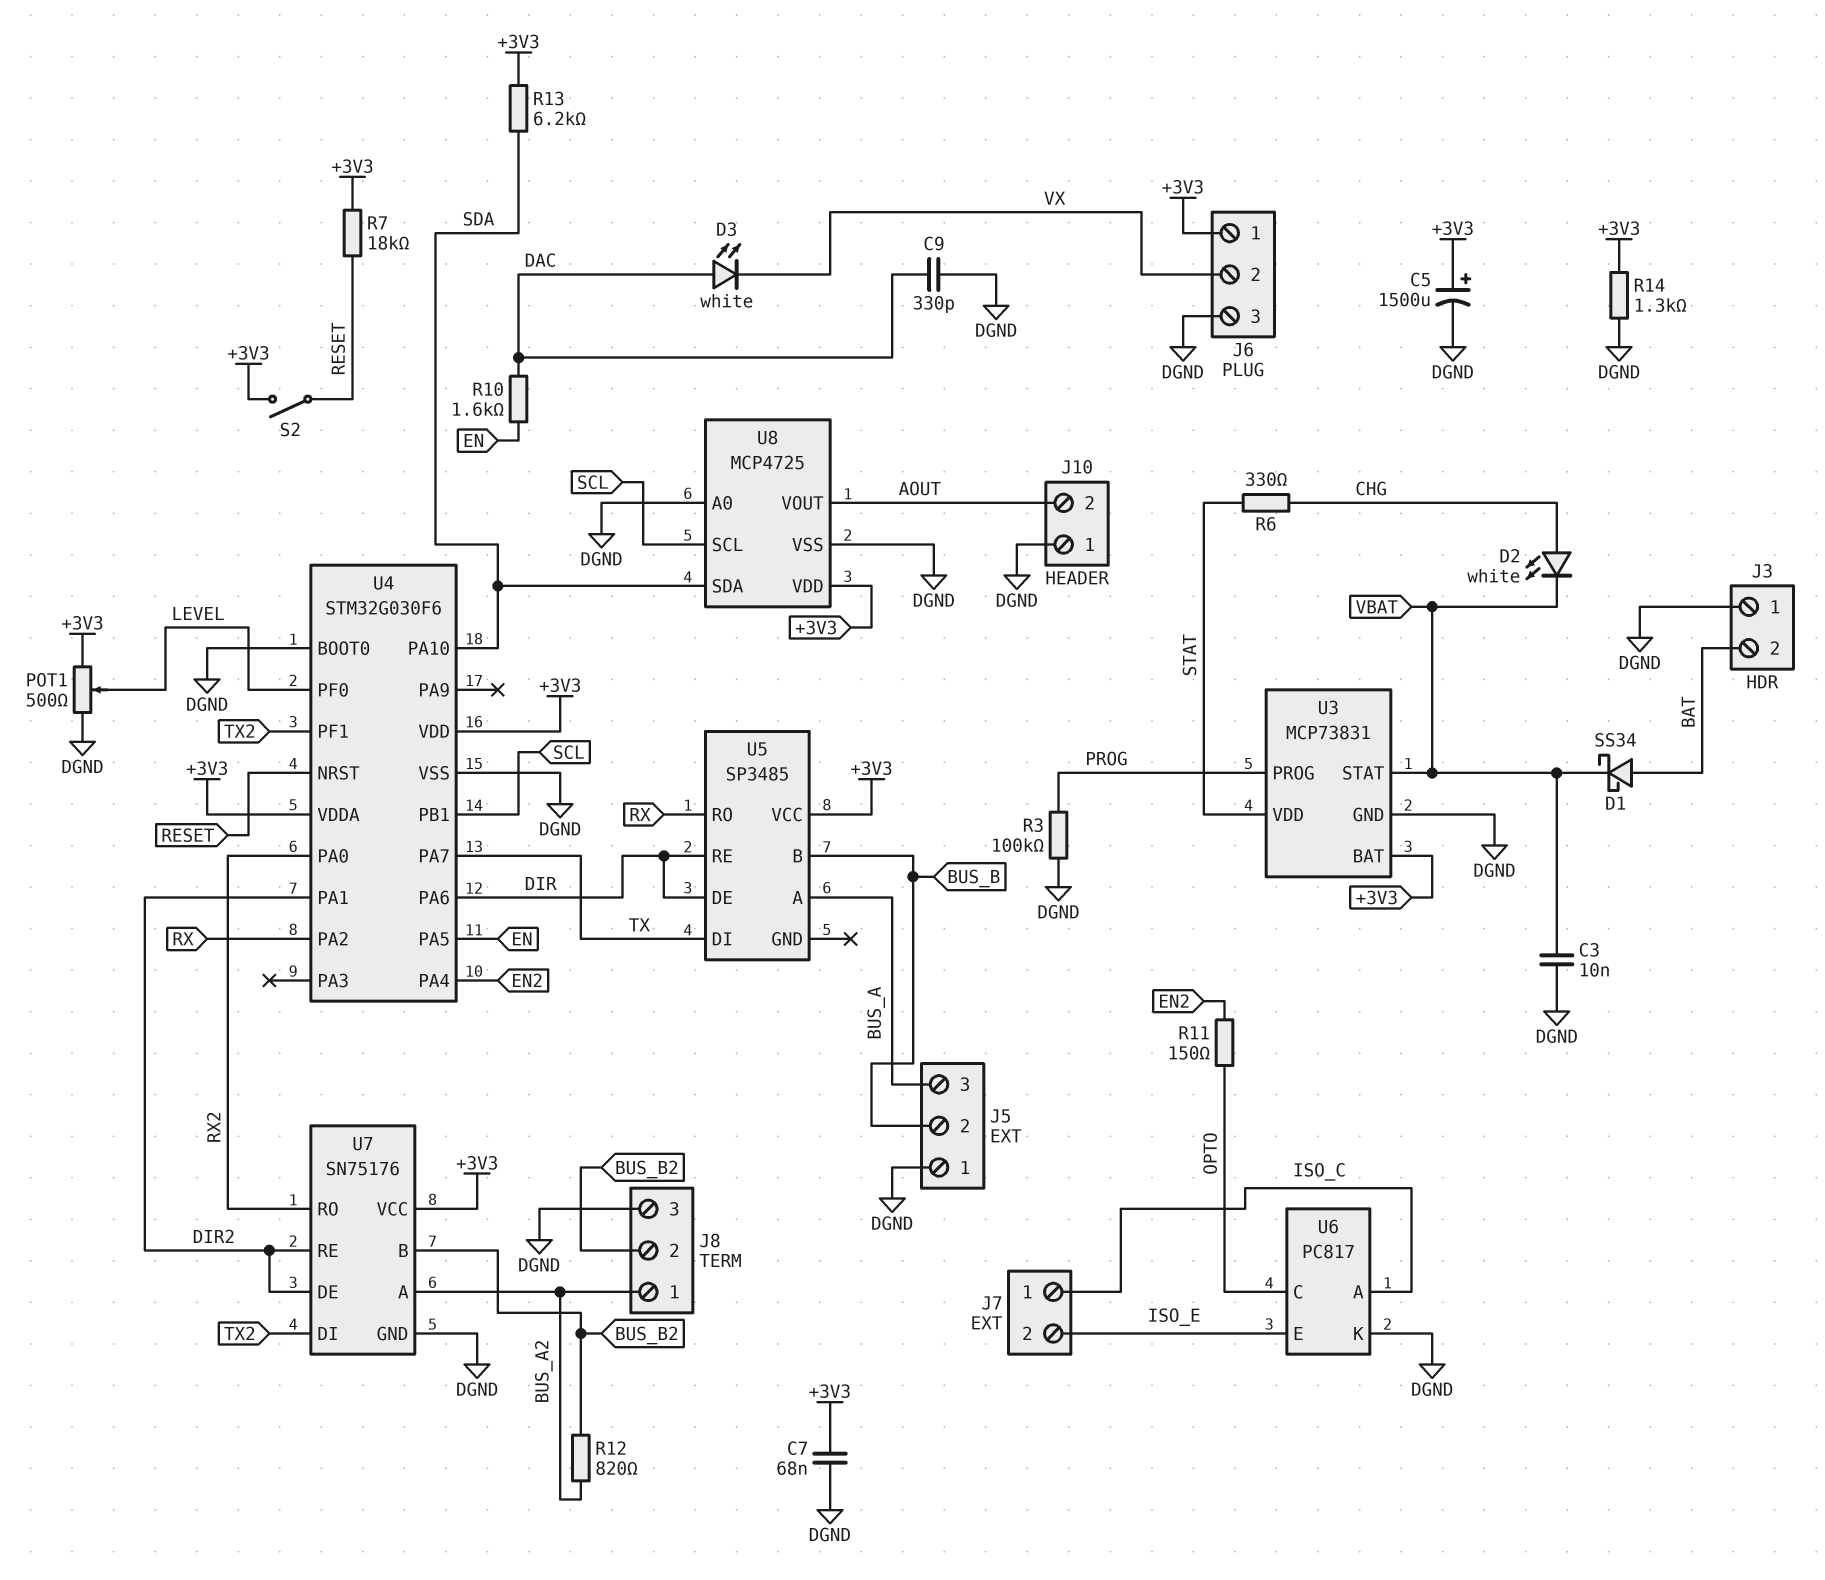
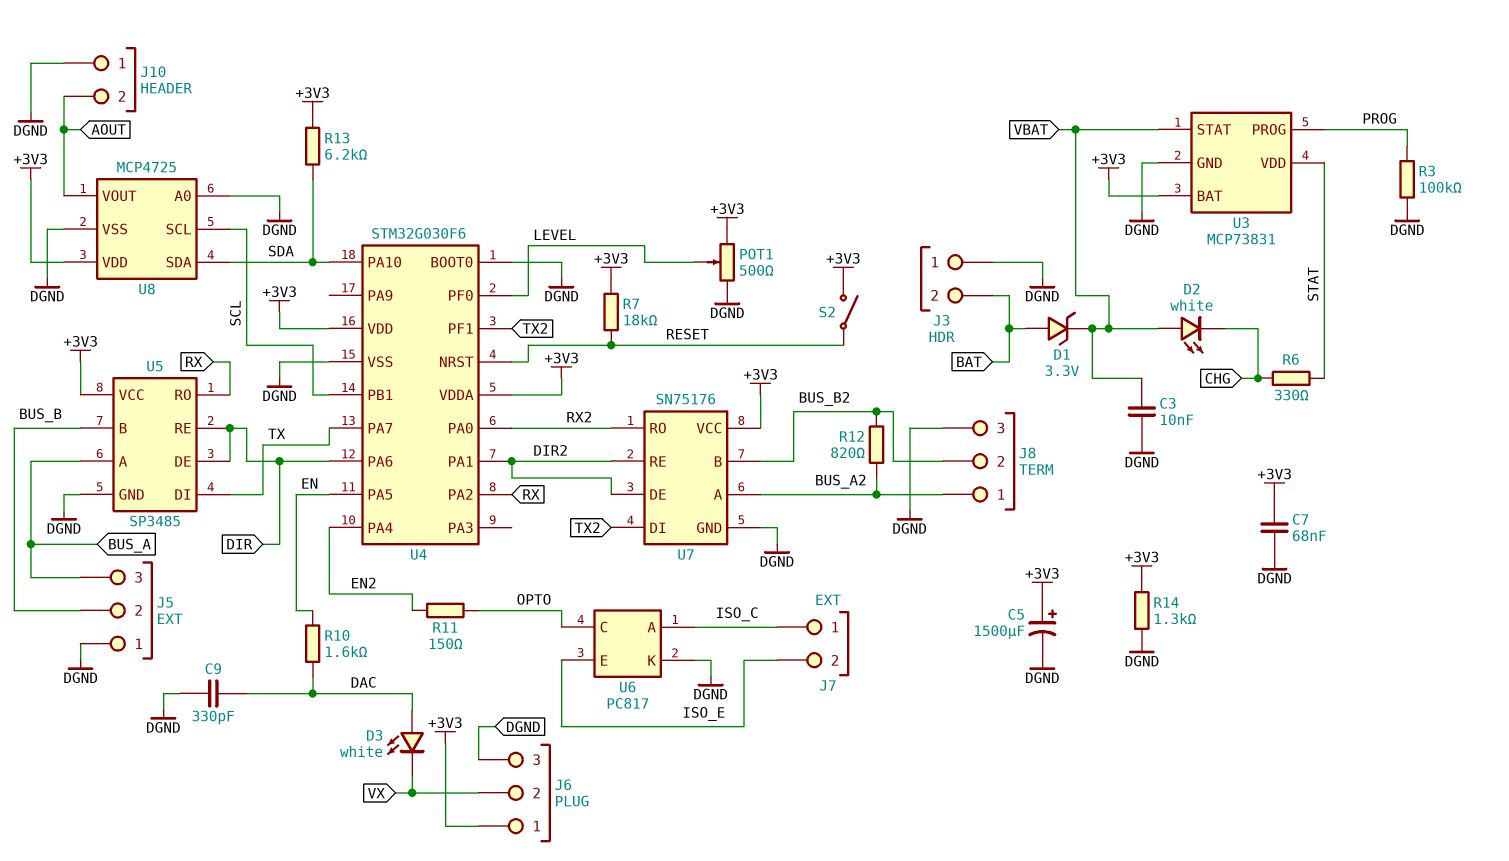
D1: schottky SS34 (A BAT, K VBAT) -> zener 3.3V (A BAT, K VBAT)
D2: LED white (A CHG, K VBAT) -> LED white (A VBAT, K CHG)
U5 pin GND: none -> DGND

